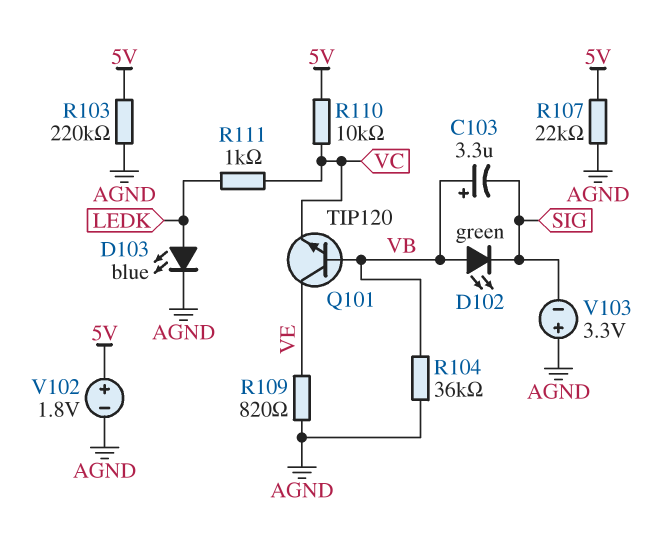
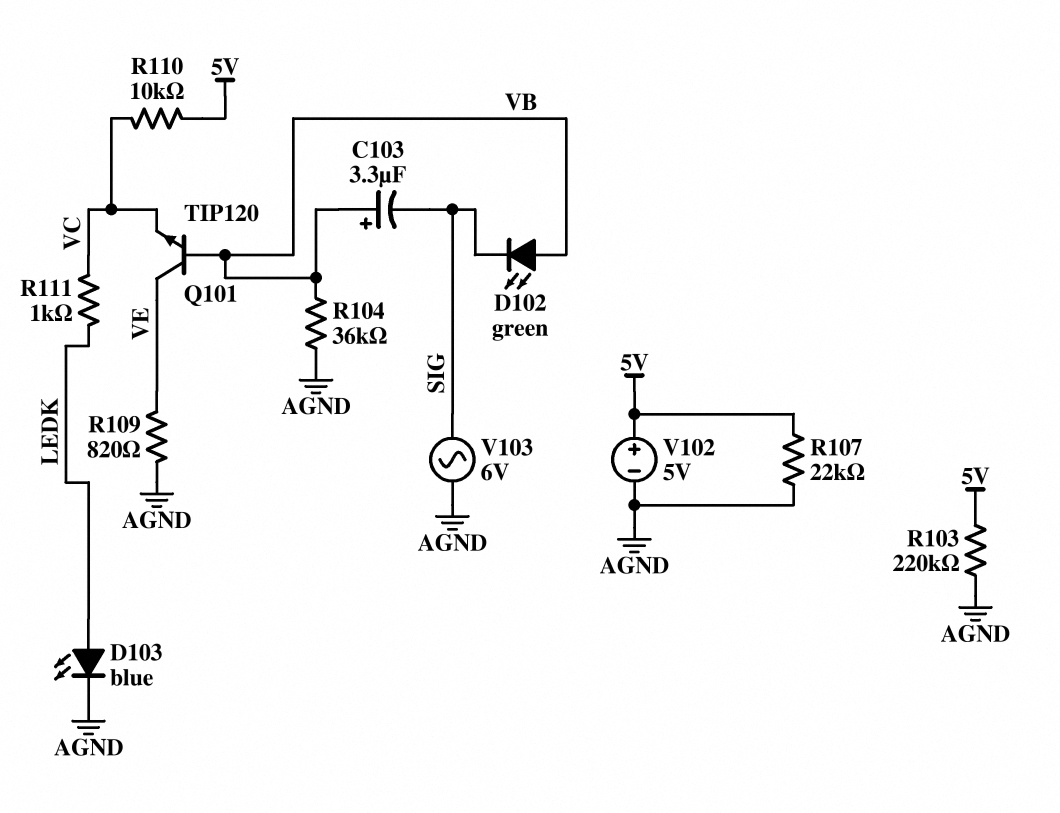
V102: 1.8V (plus 5V, minus AGND) -> 5V (plus 5V, minus AGND)
V103: 3.3V (plus AGND, minus SIG) -> AC 6V (AGND, SIG)

